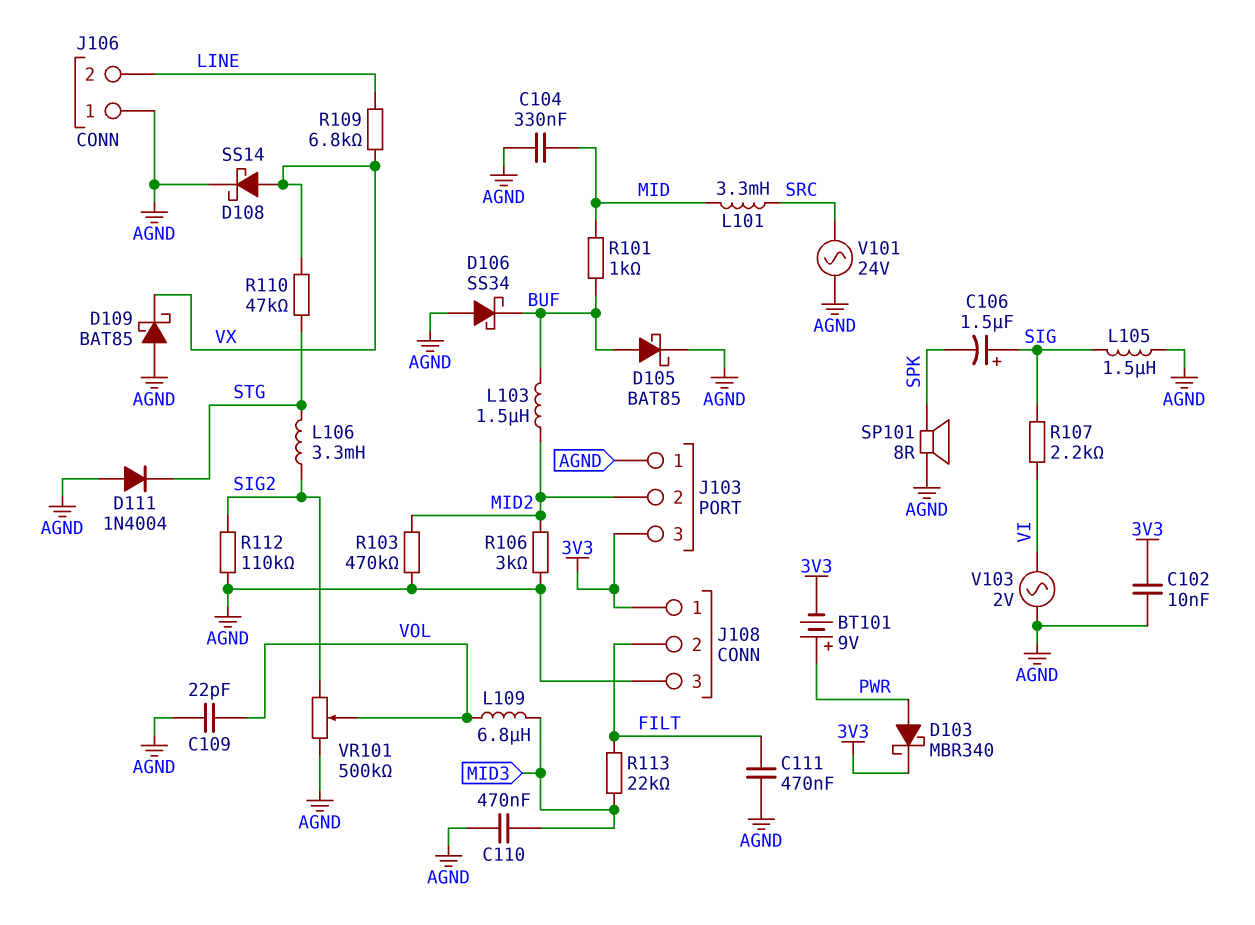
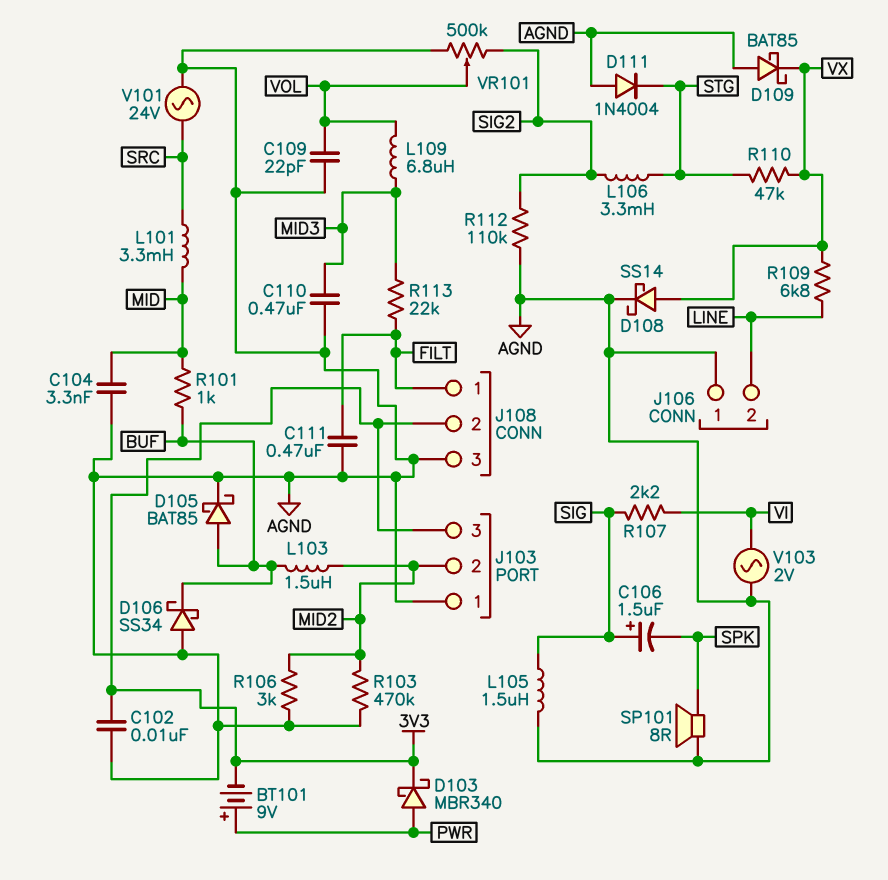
C104: 330nF (AGND, MID) -> 3.3nF (AGND, MID)
J108 pin 1: 3V3 -> FILT
J108 pin 2: FILT -> 3V3

